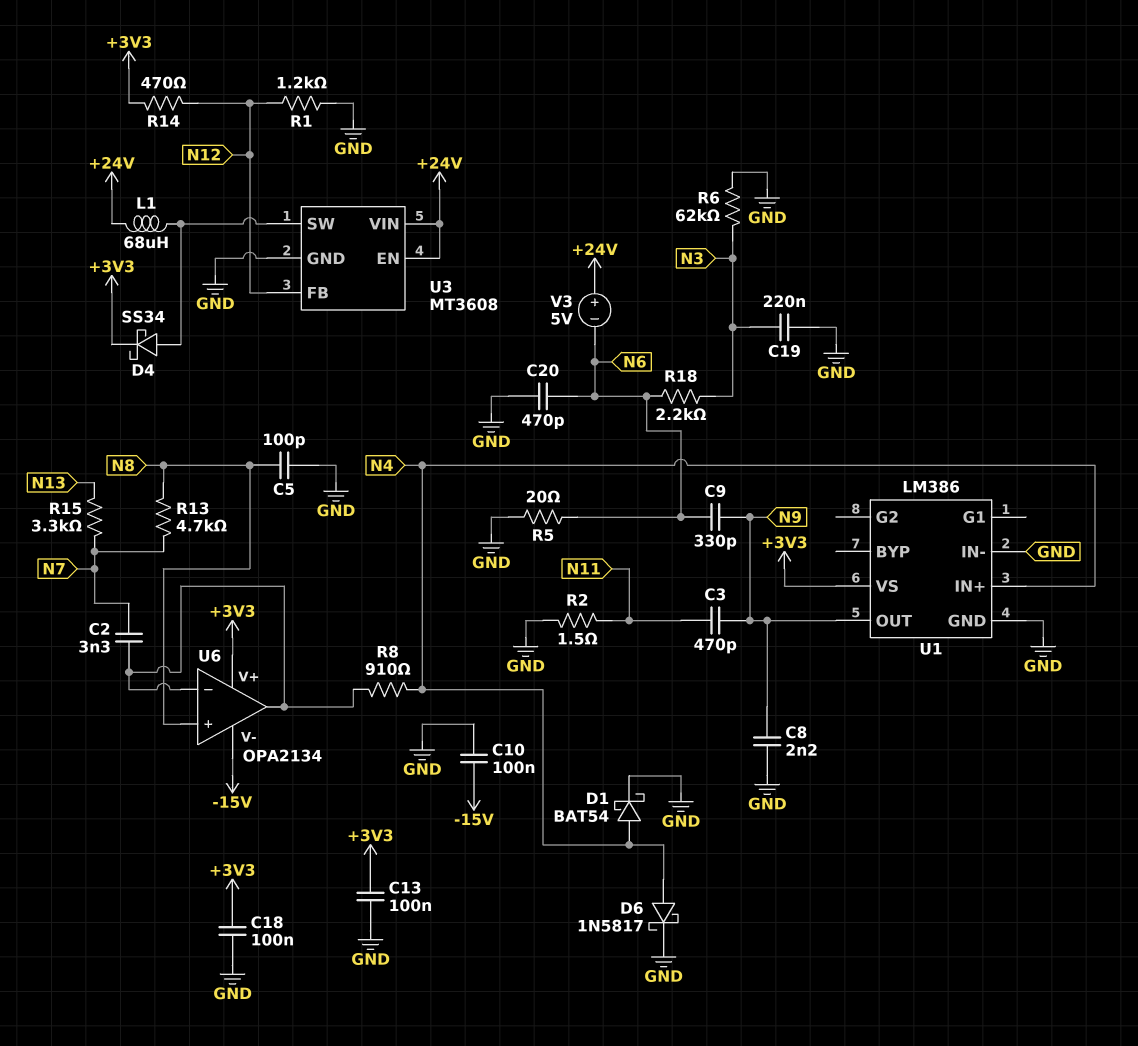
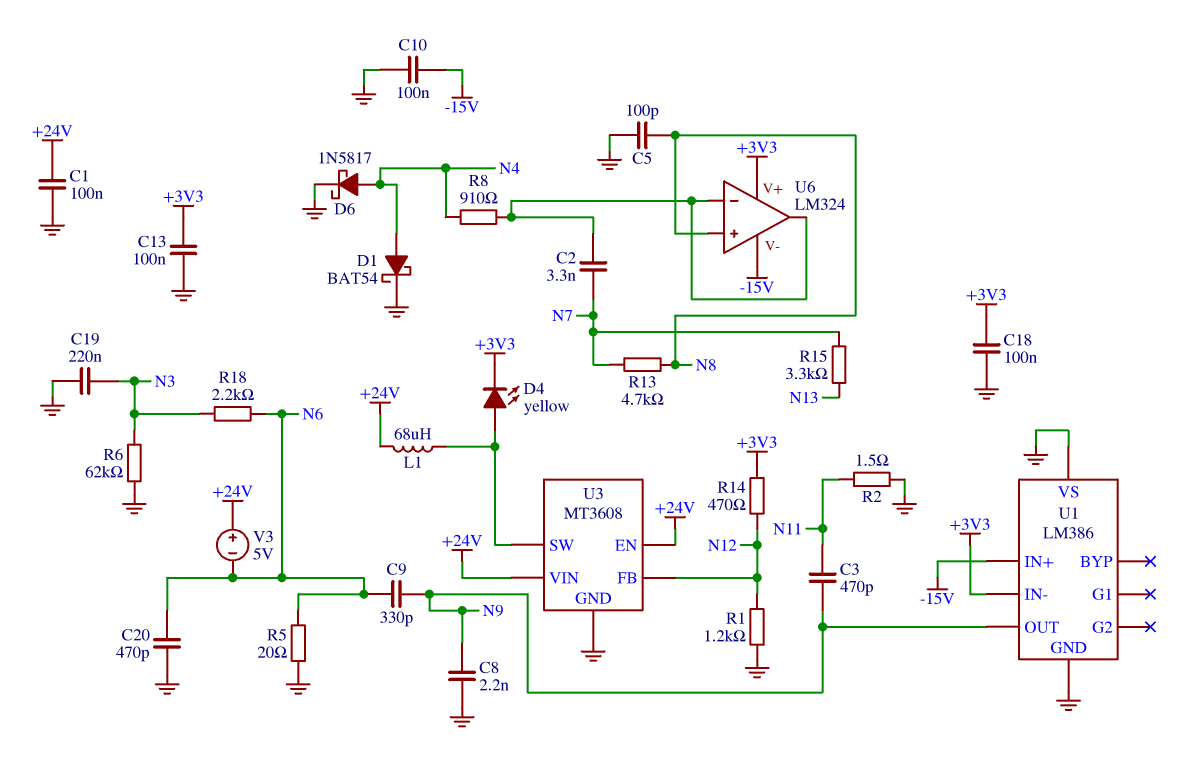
C1: none -> 100nF (+24V, GND)
D4: schottky SS34 (A U3/SW, K +3V3) -> LED yellow (A U3/SW, K +3V3)
U1 pin IN+: N4 -> -15V
U1 pin IN-: GND -> +3V3
U1 pin VS: +3V3 -> GND
U6: OPA2134 -> LM324

